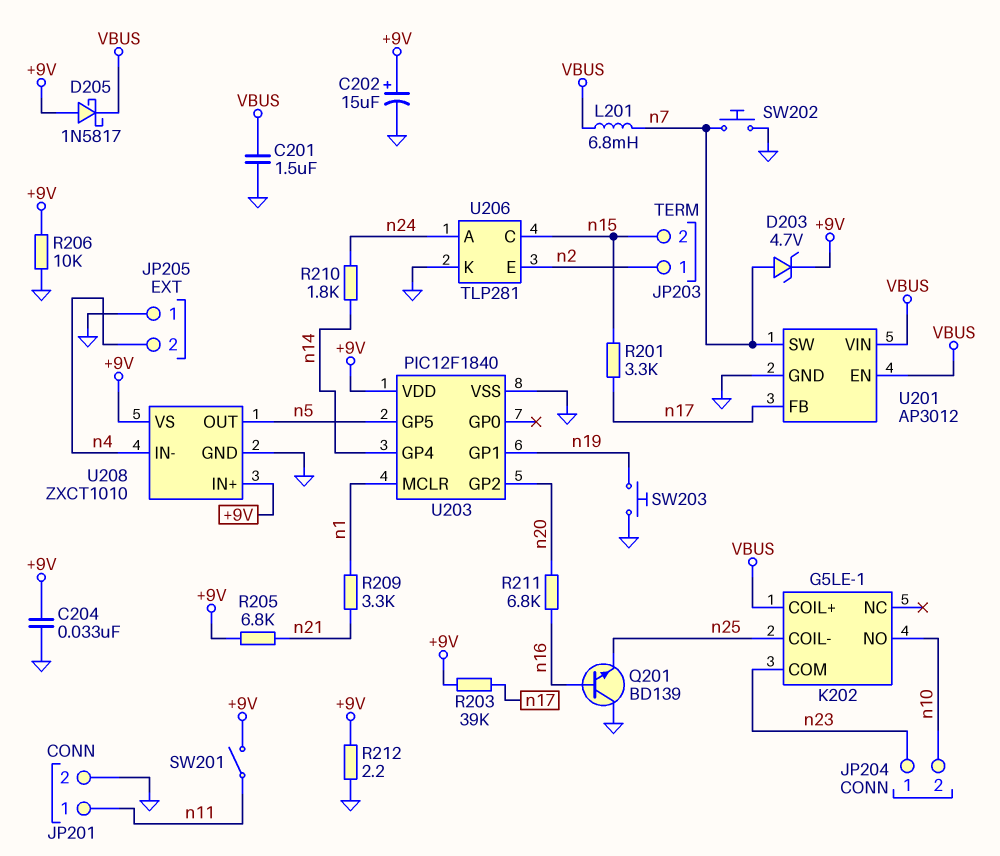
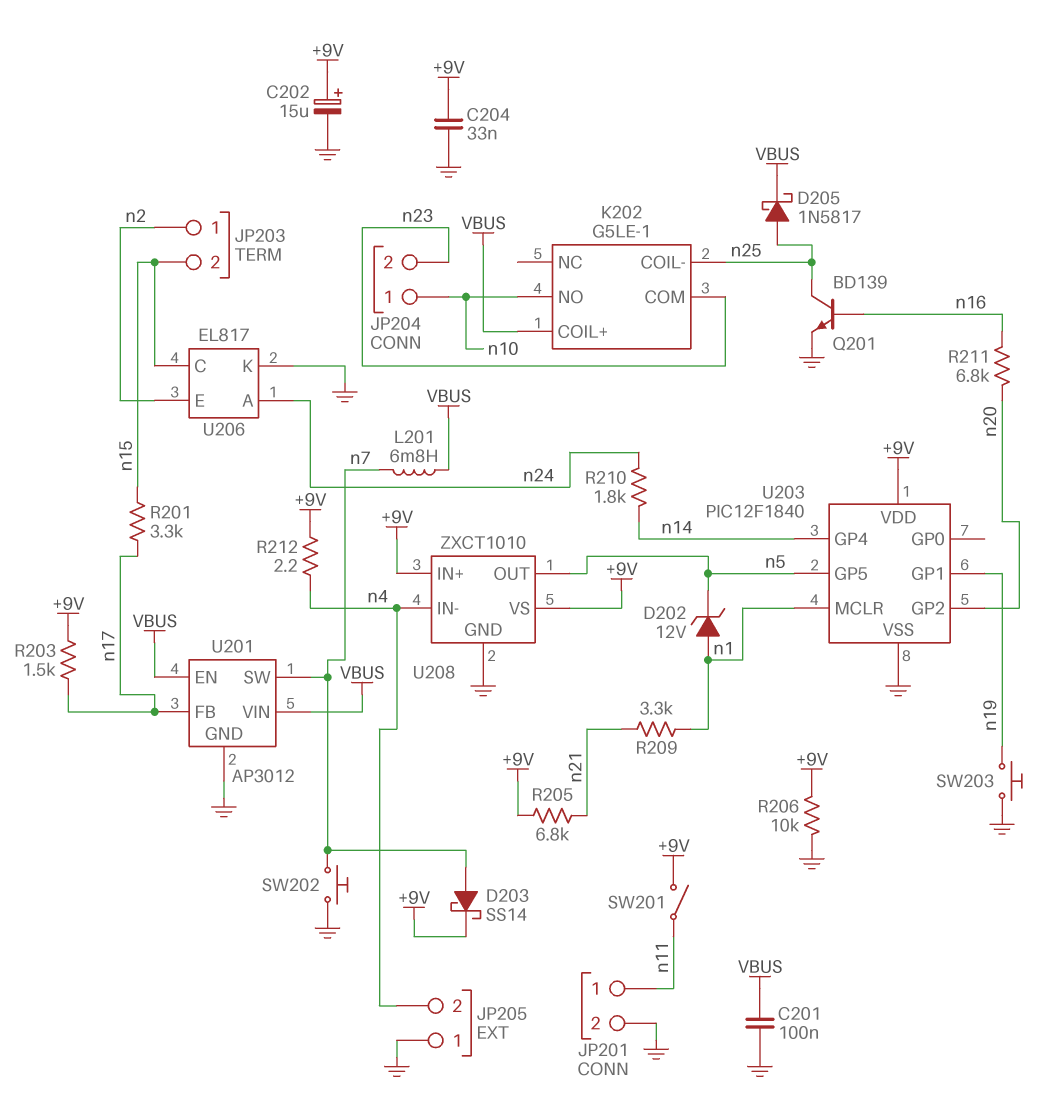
C201: 1.5uF (GND, VBUS) -> 100nF (GND, VBUS)
D202: none -> zener 12V (A n1, K n5)
D203: zener 4.7V (A n7, K +9V) -> schottky SS14 (A n7, K +9V)
D205: schottky 1N5817 (A +9V, K VBUS) -> schottky 1N5817 (A n25, K VBUS)
JP204 pin 1: n23 -> n10
JP204 pin 2: n10 -> n23
Q201: NPN BD139 (B n16, C GND, E n25) -> NPN BD139 (B n16, C n25, E GND)
R203: 39k (+9V, n17) -> 1.5k (+9V, n17)
R212: 2.2 (+9V, GND) -> 2.2 (+9V, n4)
U206: TLP281 -> EL817

